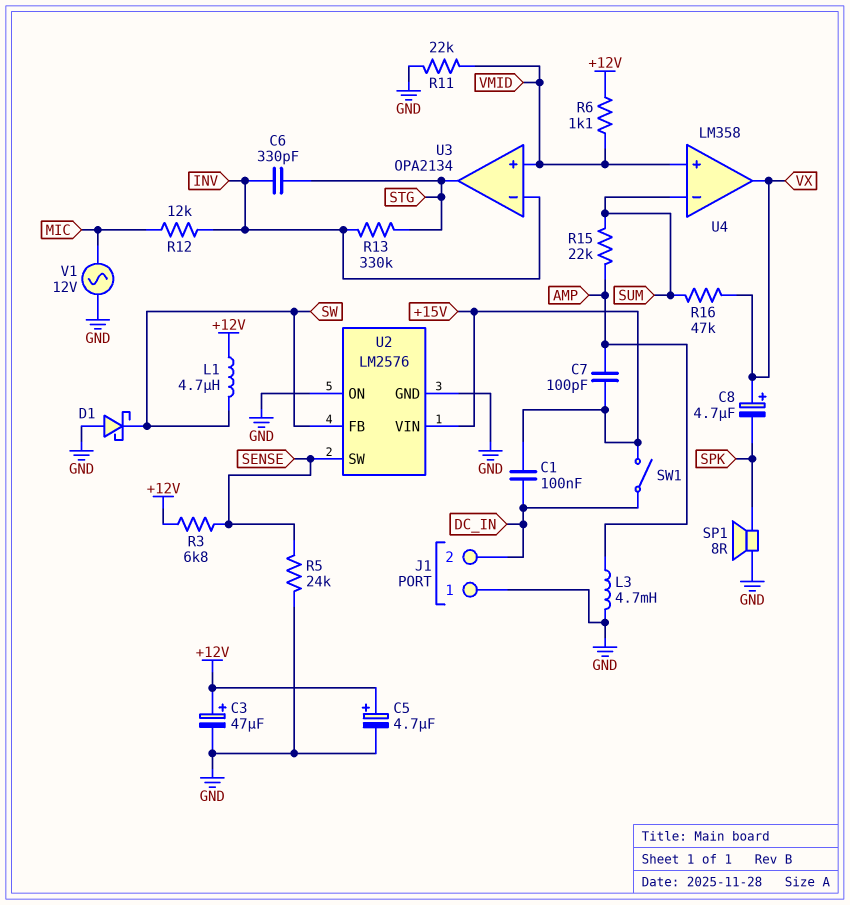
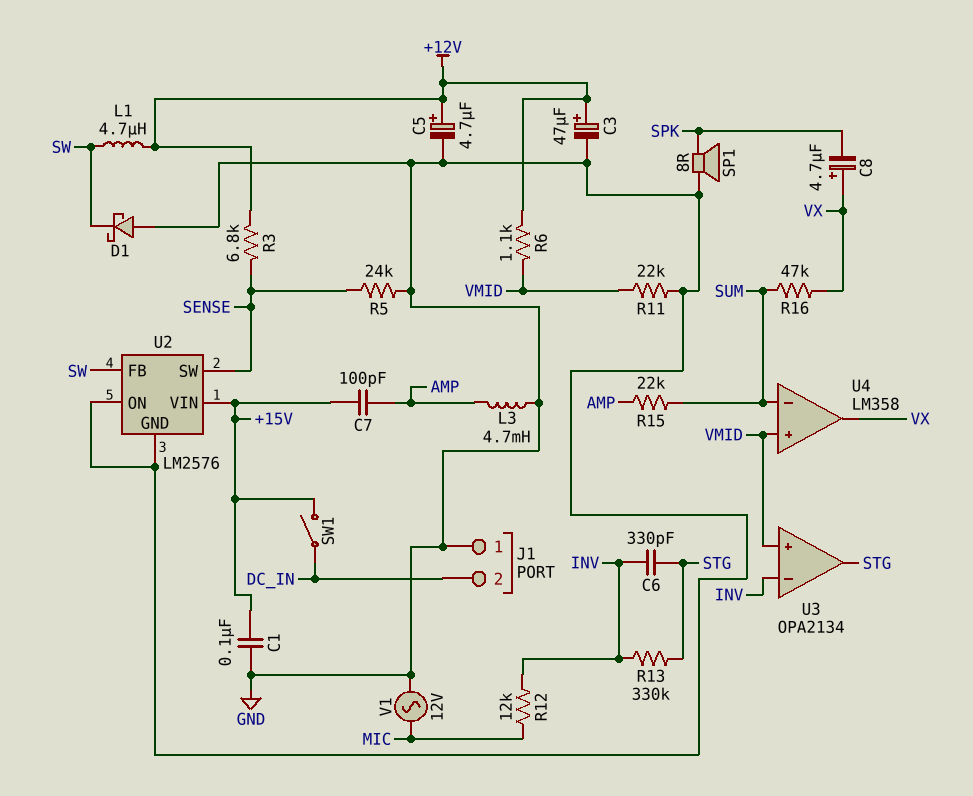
C1: 100nF (+15V, DC_IN) -> 100nF (+15V, GND)

